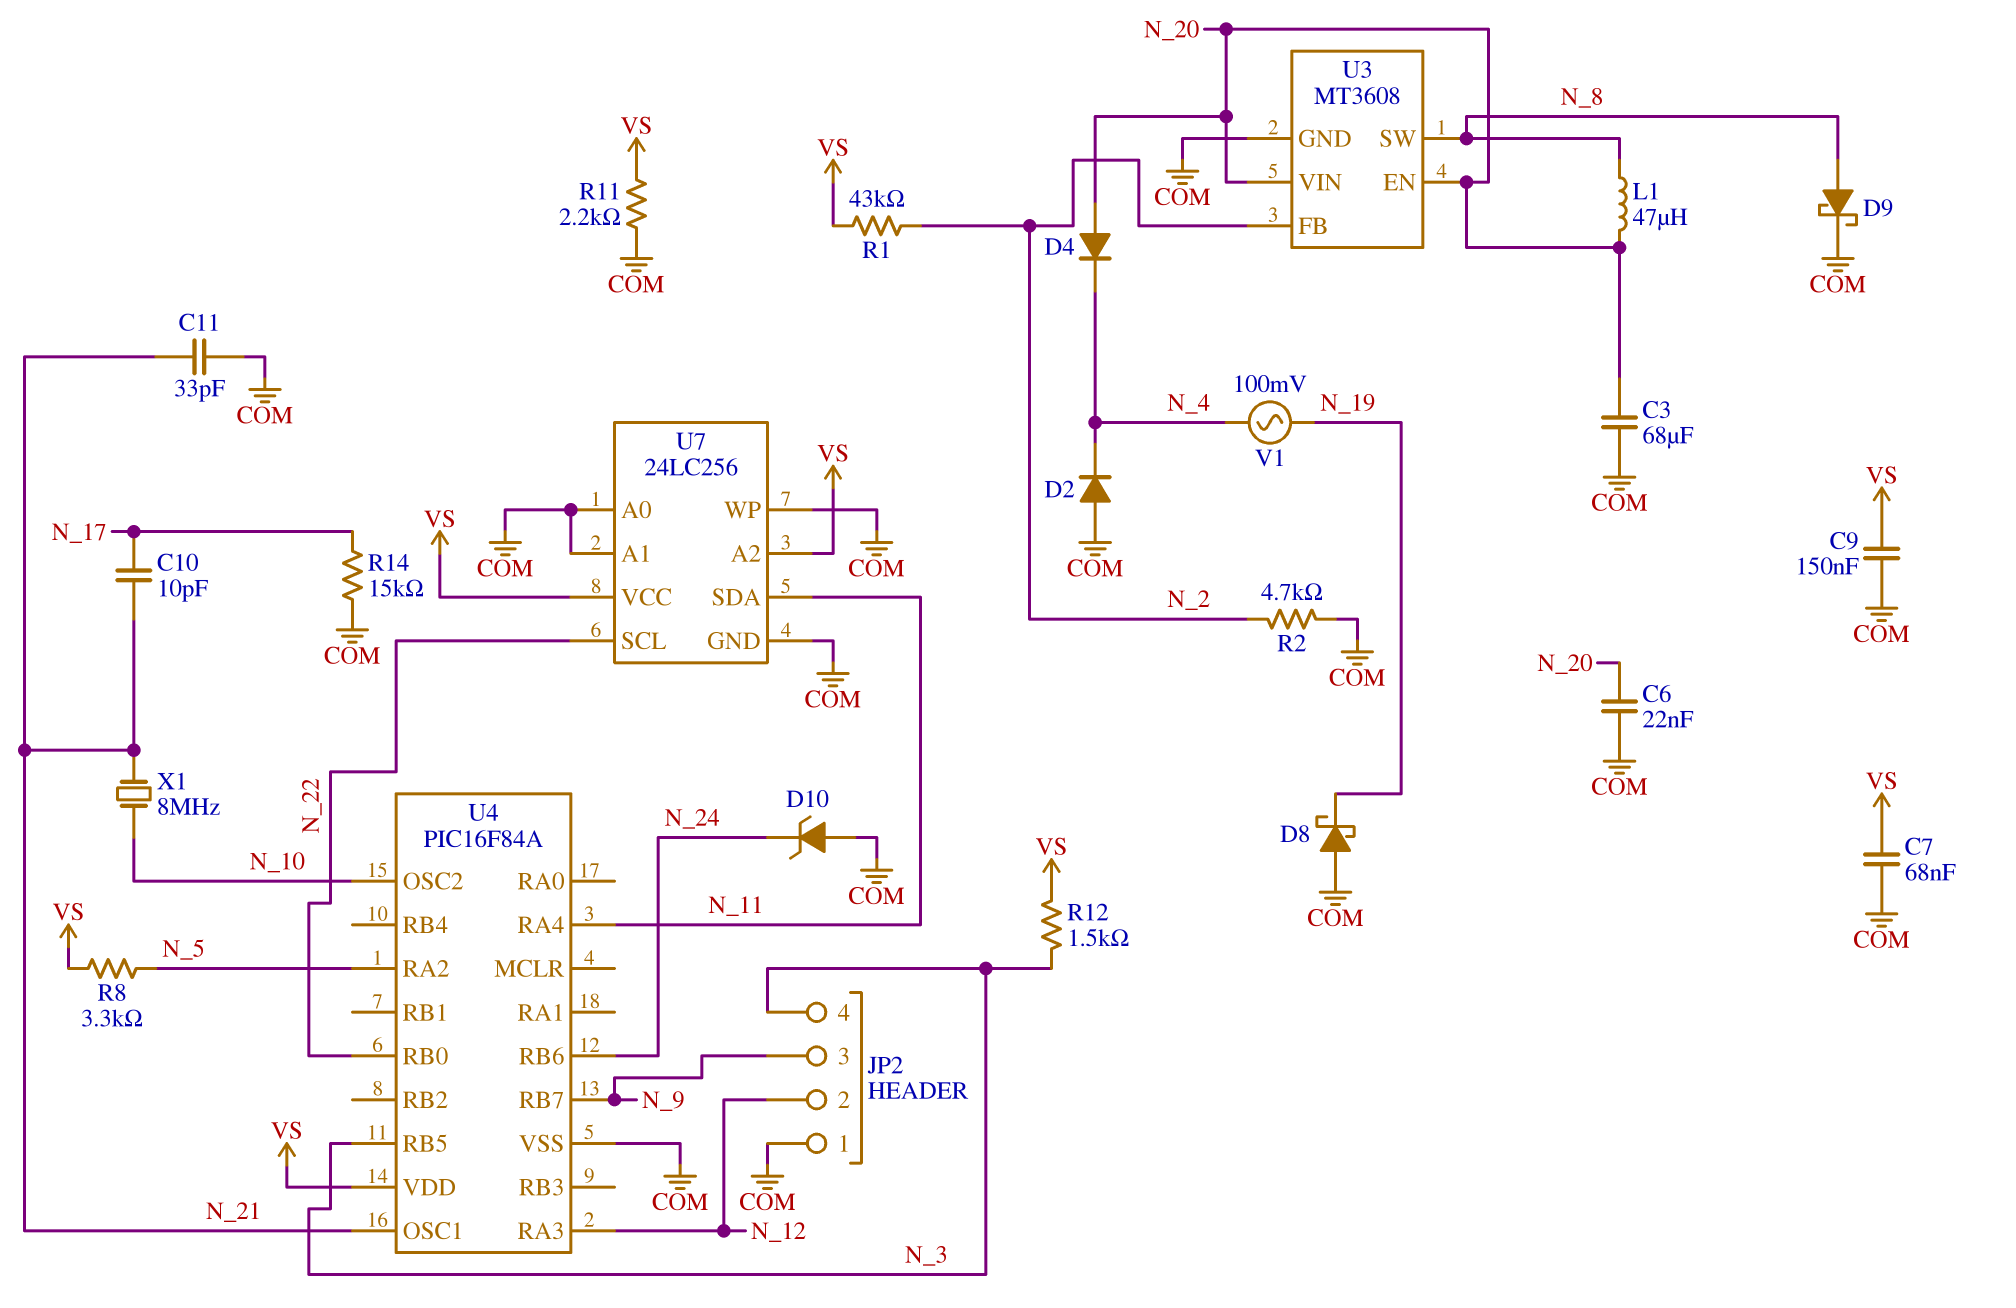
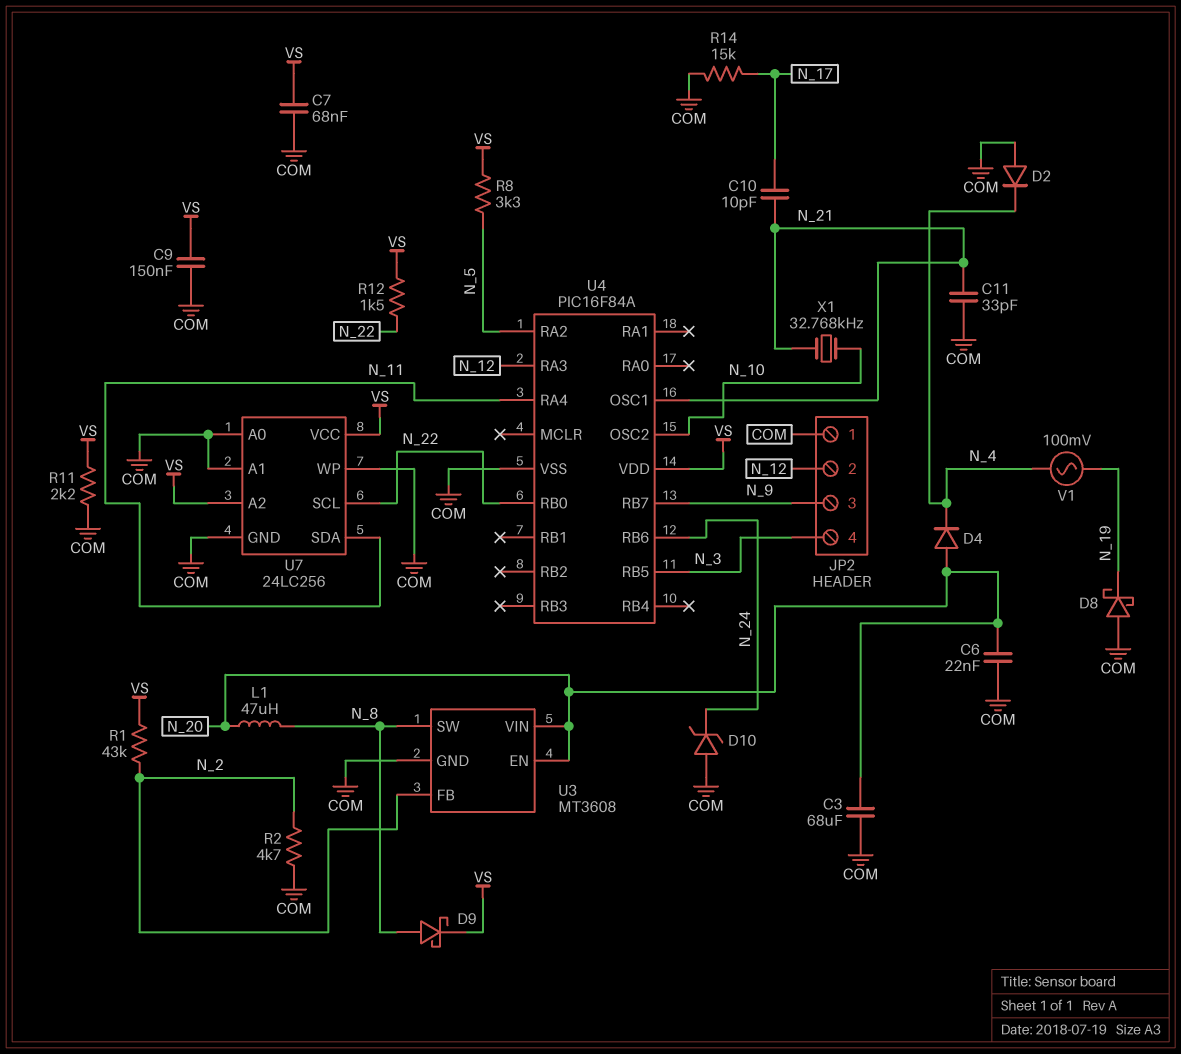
D9: schottky (A N_8, K COM) -> schottky (A N_8, K VS)
R12: 1.5k (N_3, VS) -> 1.5k (N_22, VS)
X1: 8MHz (N_10, N_21) -> 32.768kHz (N_10, N_21)

